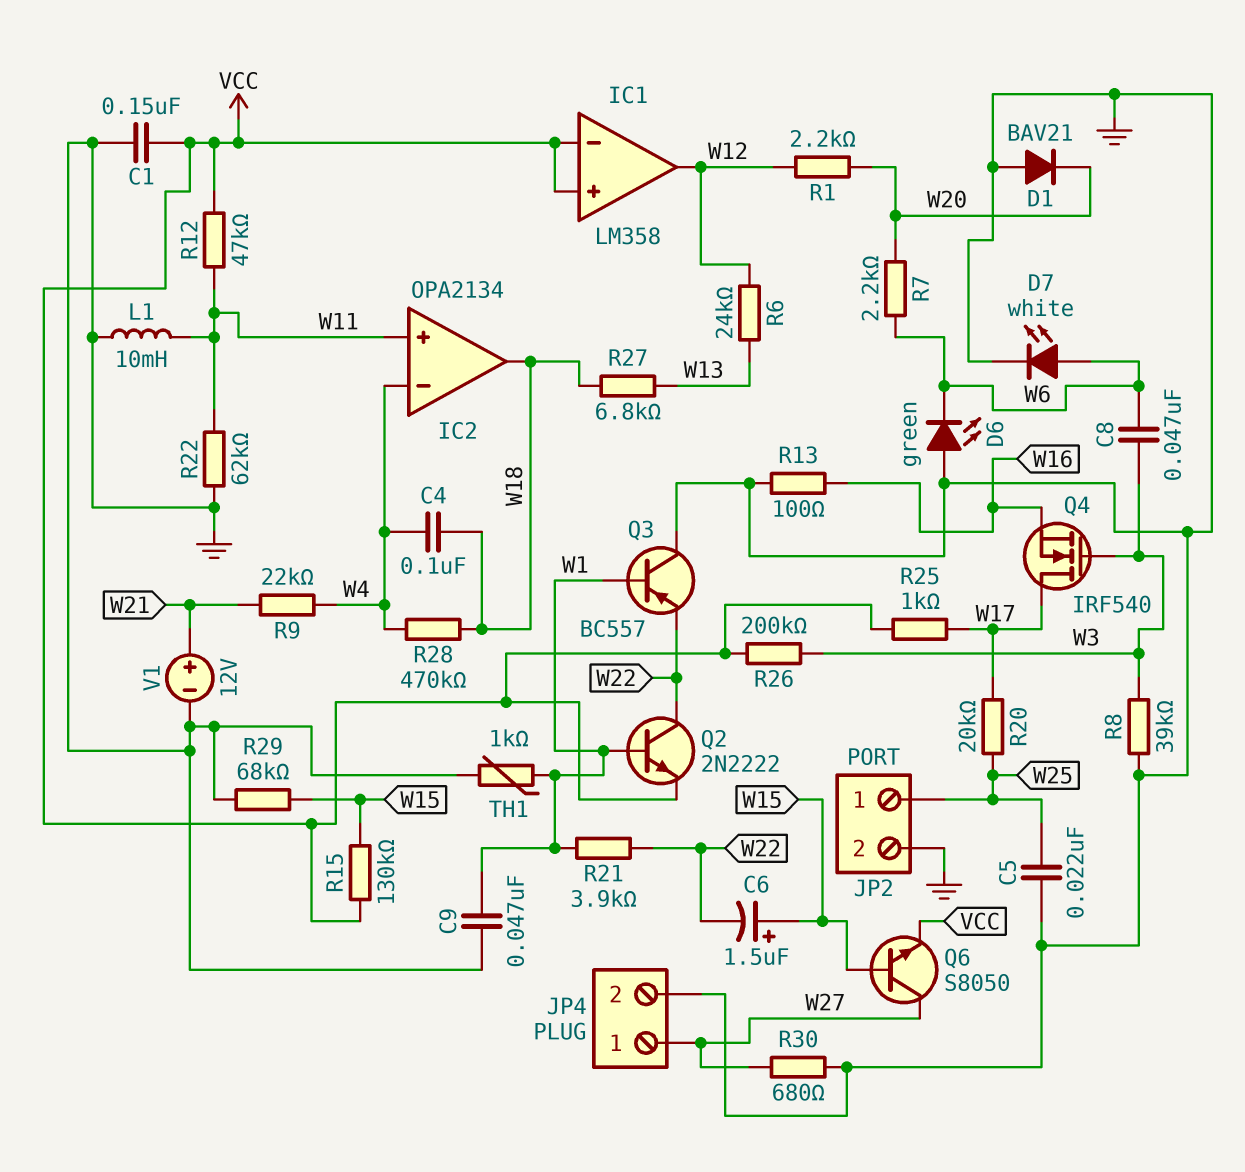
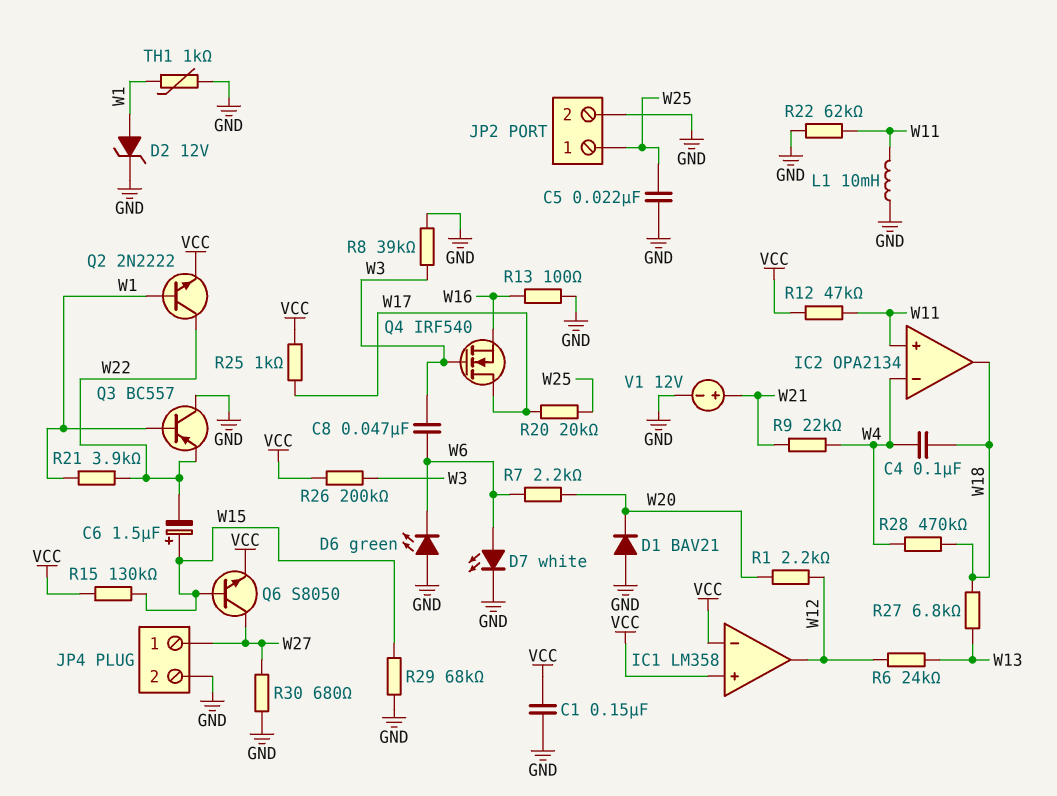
C9: 47nF (GND, W1) -> none
D2: none -> zener 12V (A W1, K GND)

